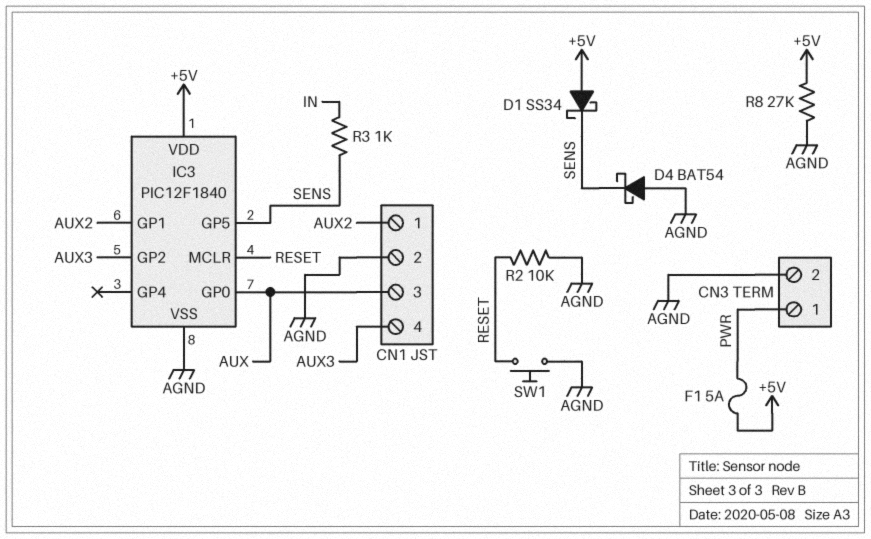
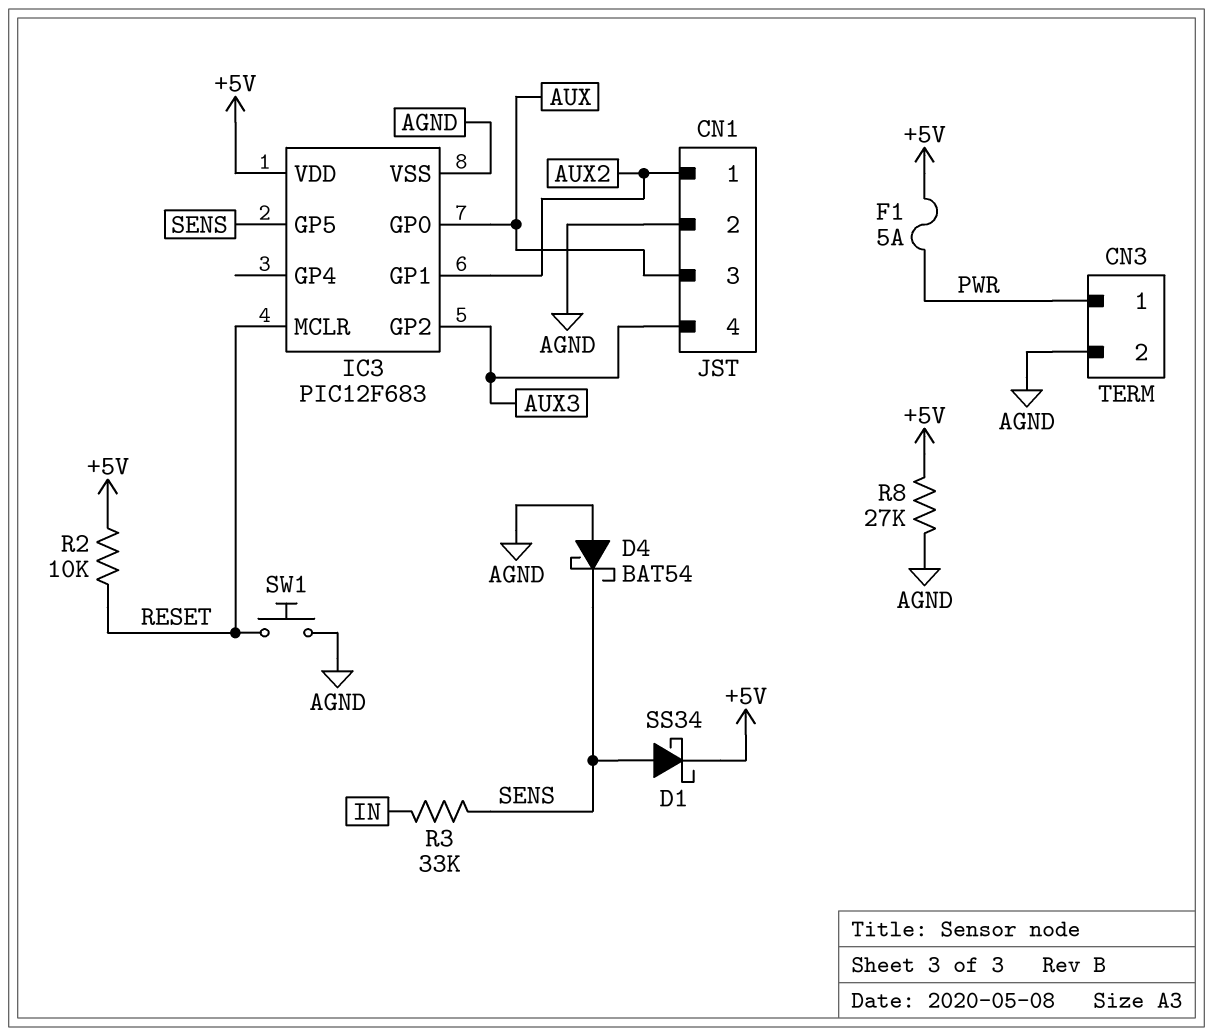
D1: schottky SS34 (A +5V, K SENS) -> schottky SS34 (A SENS, K +5V)
IC3: PIC12F1840 -> PIC12F683
R2: 10k (AGND, RESET) -> 10k (+5V, RESET)
R3: 1k (IN, SENS) -> 33k (IN, SENS)

